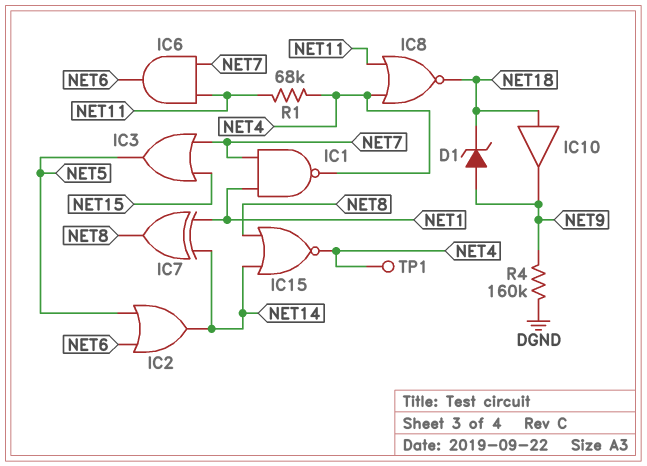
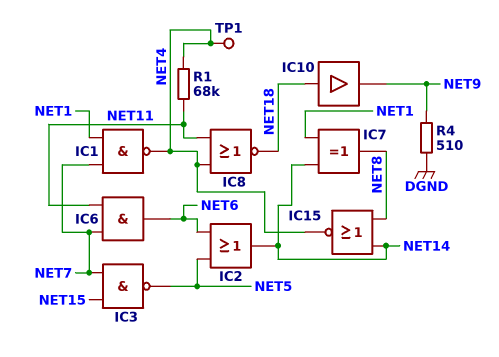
D1: zener (A NET9, K NET18) -> none
IC3: OR (in NET7, in NET15, out NET5) -> NAND (in NET7, in NET15, out NET5)
R4: 160k (DGND, NET9) -> 510 (DGND, NET9)

